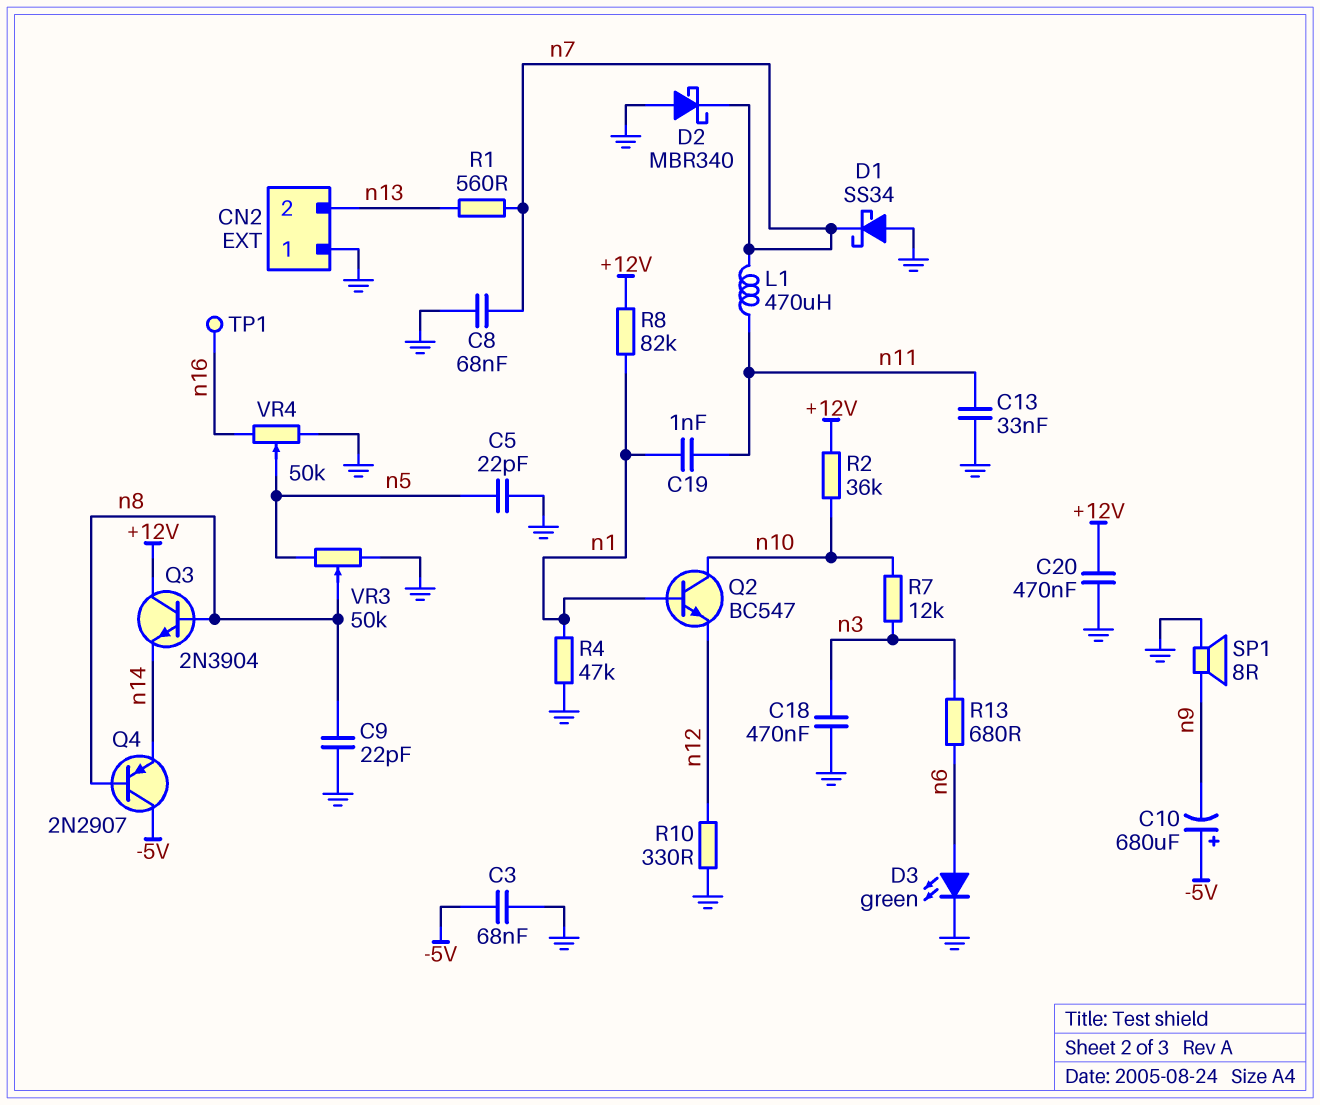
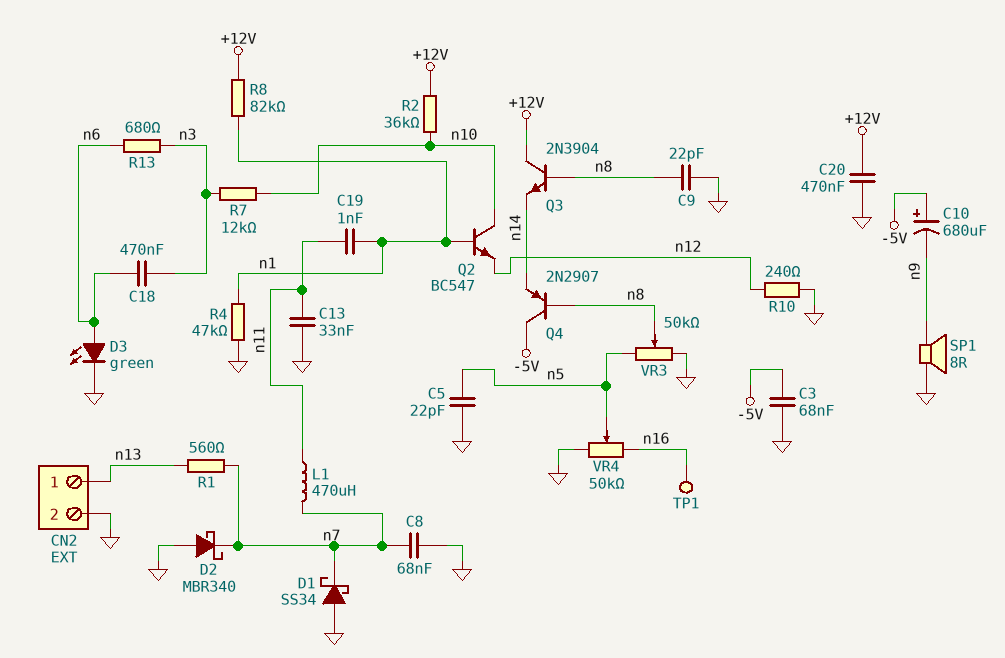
C18: 470nF (GND, n3) -> 470nF (n3, n6)
CN2 pin 1: GND -> n13
CN2 pin 2: n13 -> GND
R10: 330 (GND, n12) -> 240 (GND, n12)

